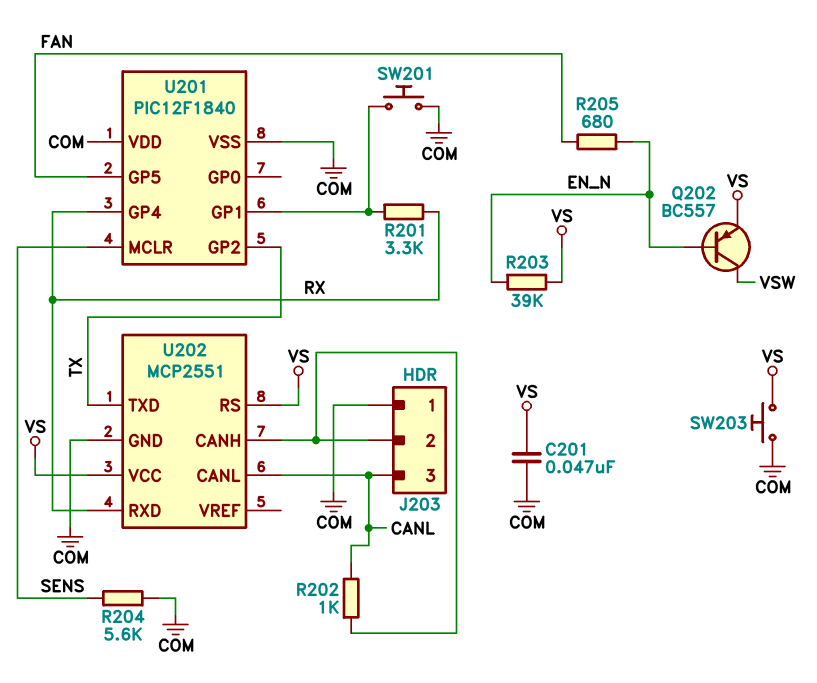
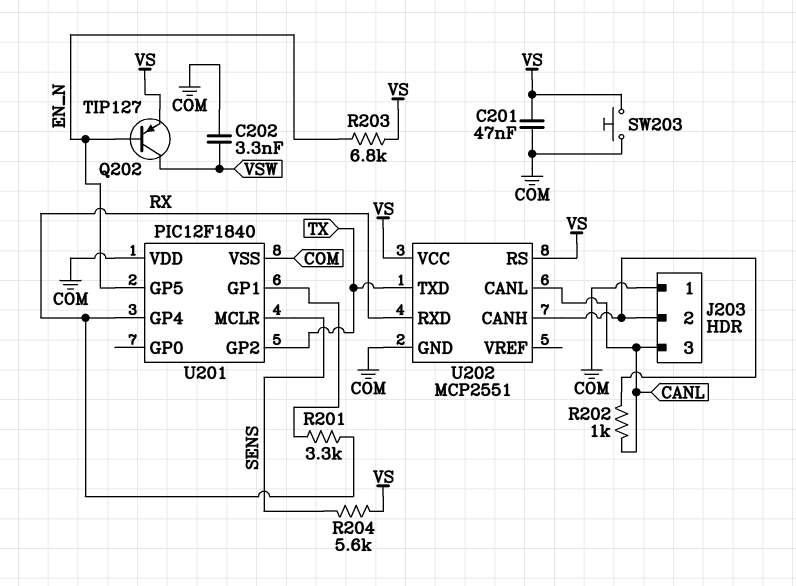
C202: none -> 3.3nF (COM, VSW)
Q202: PNP BC557 (B EN_N, C VSW, E VS) -> PNP TIP127 (B EN_N, C VSW, E VS)
R203: 39k (EN_N, VS) -> 6.8k (EN_N, VS)
R204: 5.6k (COM, SENS) -> 5.6k (SENS, VS)
R205: 680 (EN_N, FAN) -> none
SW201: button (COM, U201/GP1) -> none
U201 pin GP5: FAN -> EN_N

